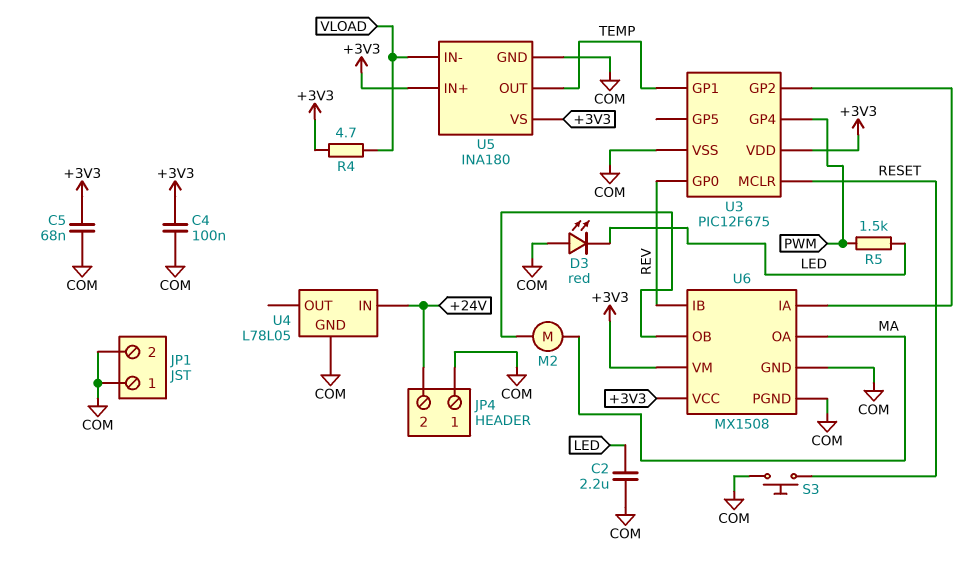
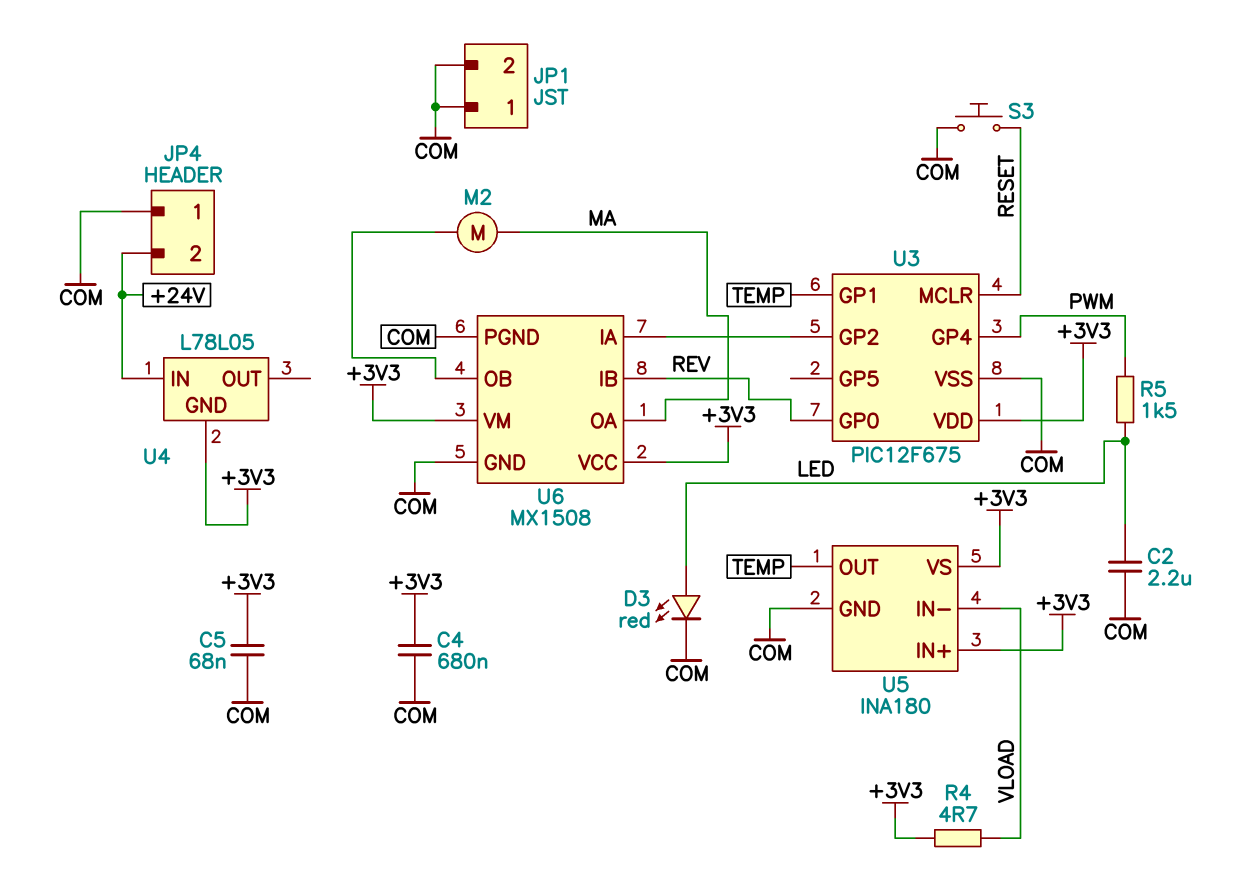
C4: 100nF (+3V3, COM) -> 680nF (+3V3, COM)
D3: LED red (A COM, K LED) -> LED red (A LED, K COM)
U4 pin GND: COM -> +3V3

